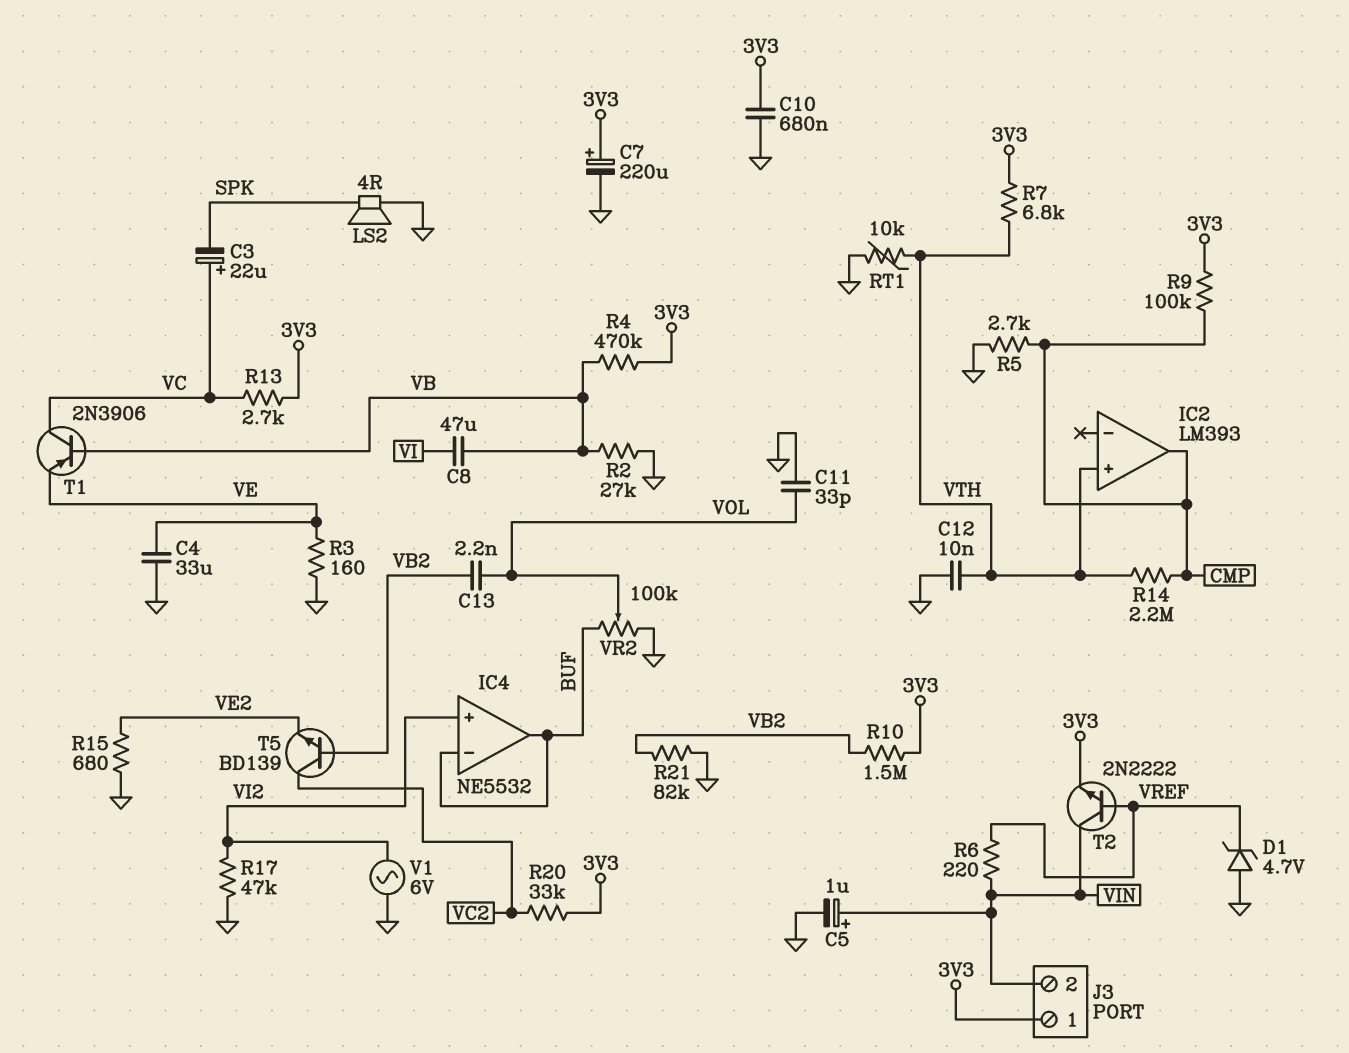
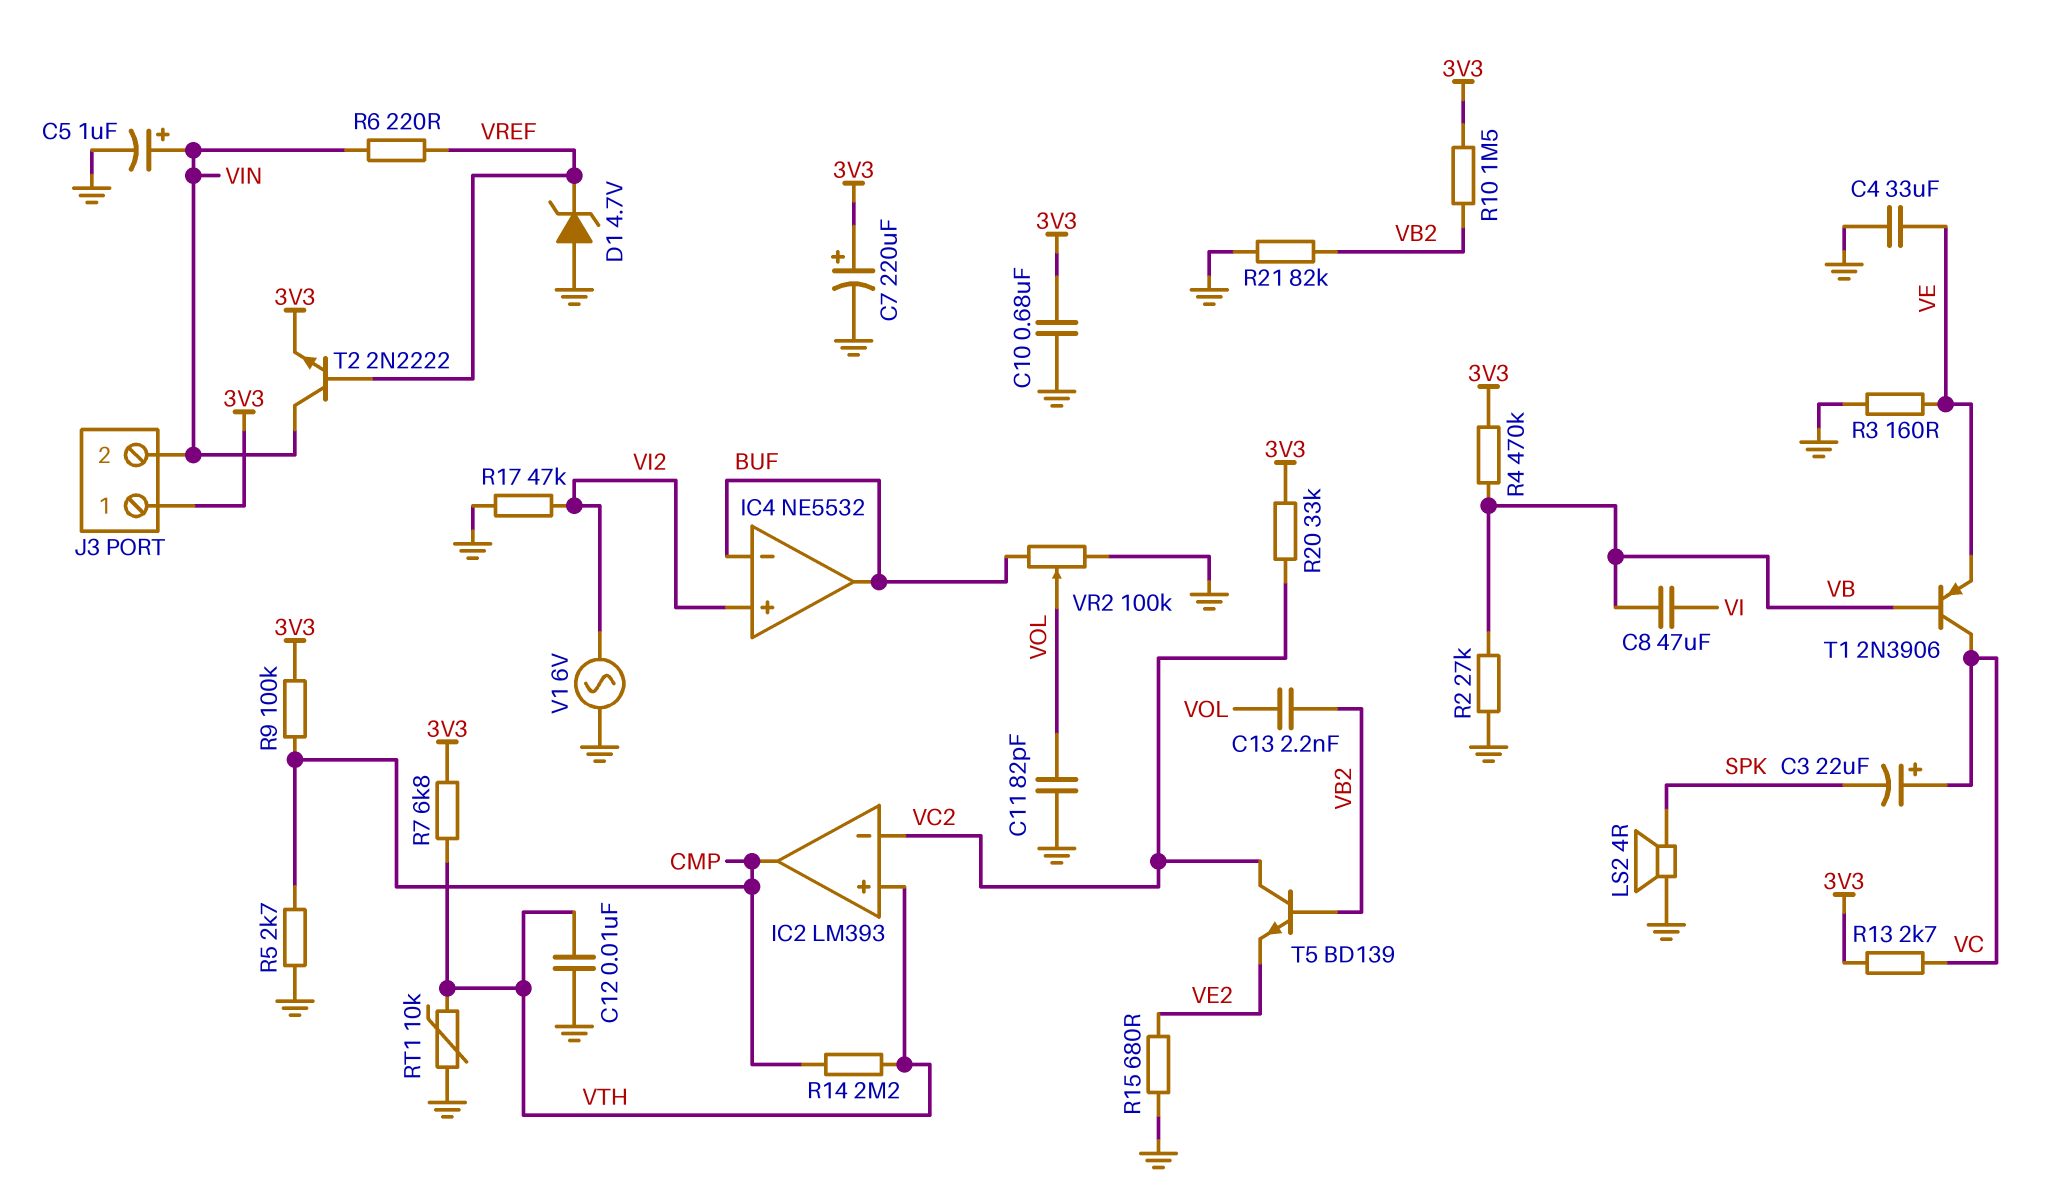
C11: 33pF (GND, VOL) -> 82pF (GND, VOL)
IC2 pin in-: none -> VC2

